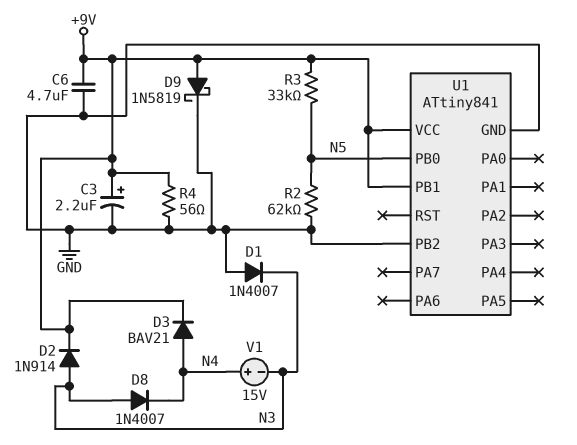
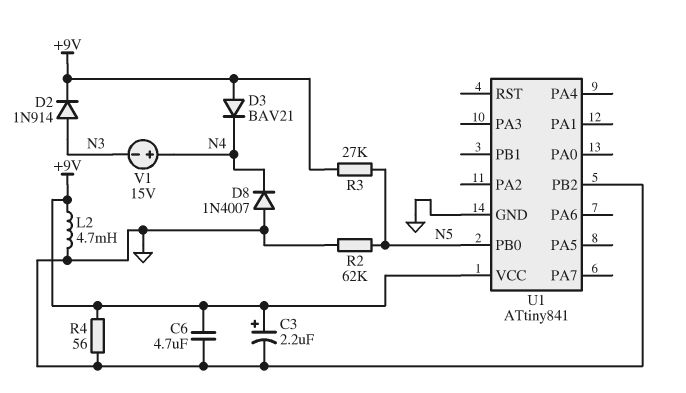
D1: diode 1N4007 (A GND, K N3) -> none
D3: diode BAV21 (A N4, K +9V) -> diode BAV21 (A +9V, K N4)
D8: diode 1N4007 (A N3, K N4) -> diode 1N4007 (A GND, K N4)
D9: schottky 1N5819 (A +9V, K GND) -> none
L2: none -> 4.7mH (+9V, GND)
R3: 33k (+9V, N5) -> 27k (+9V, N5)
U1 pin PB1: +9V -> none

